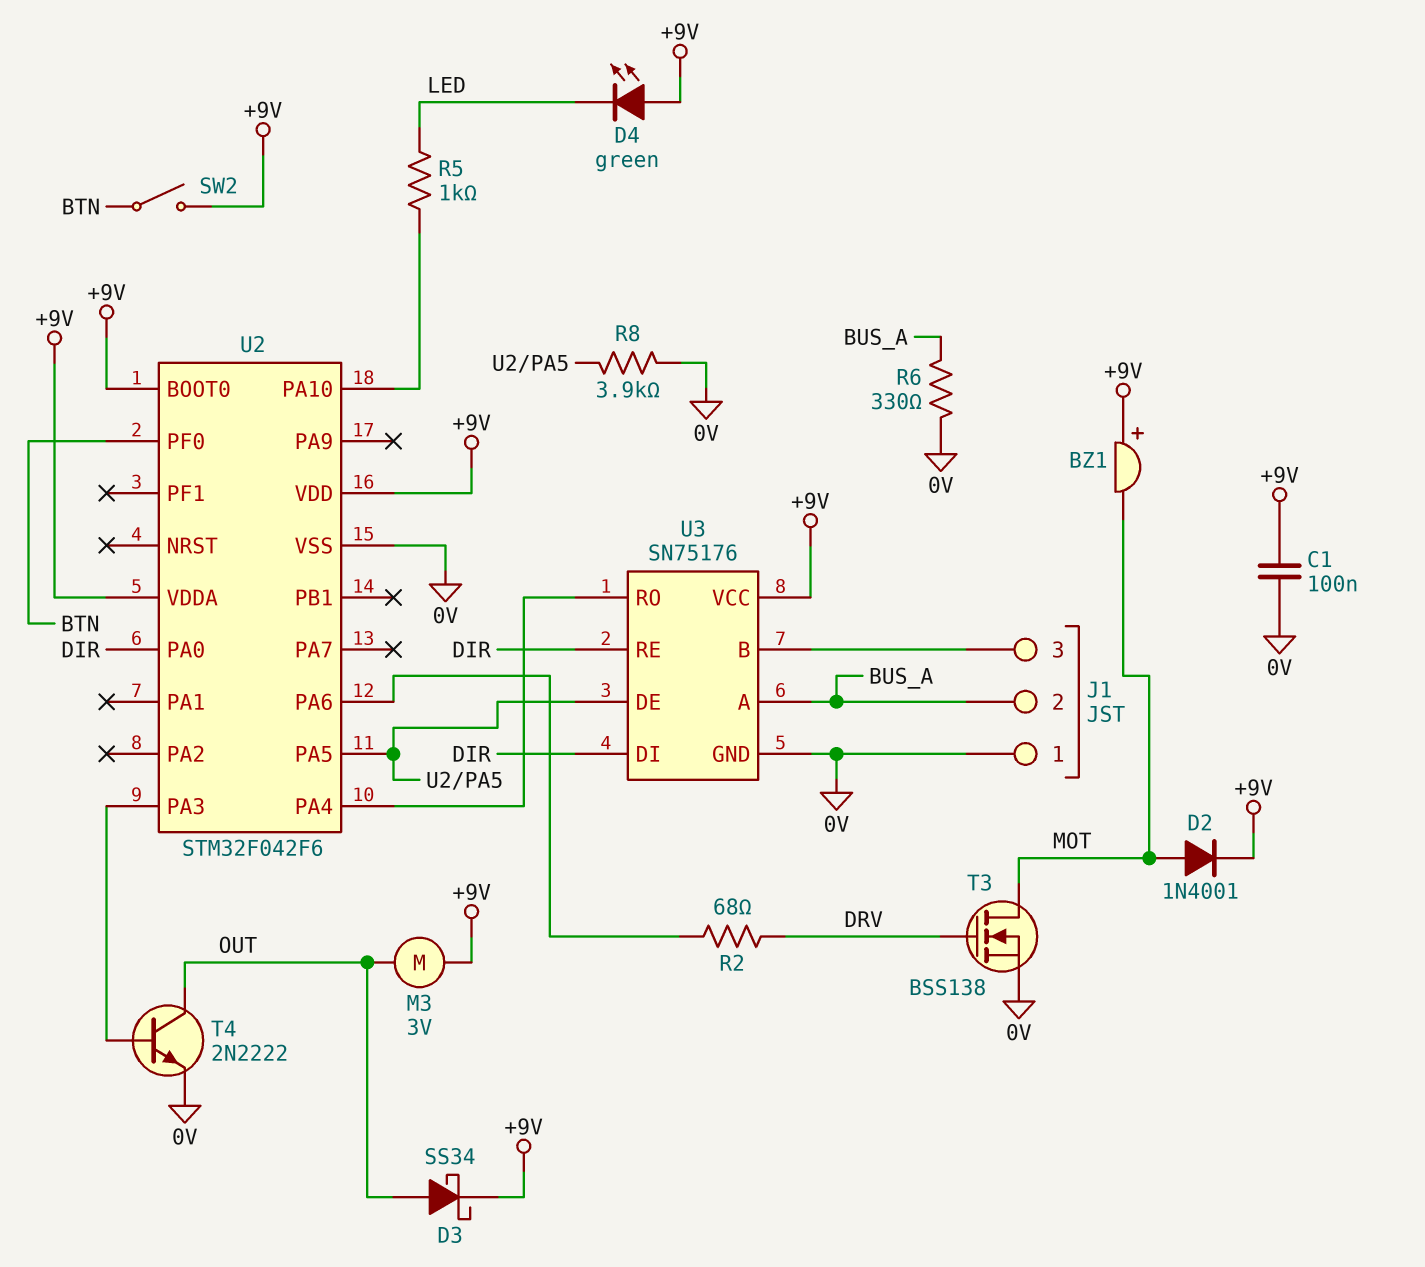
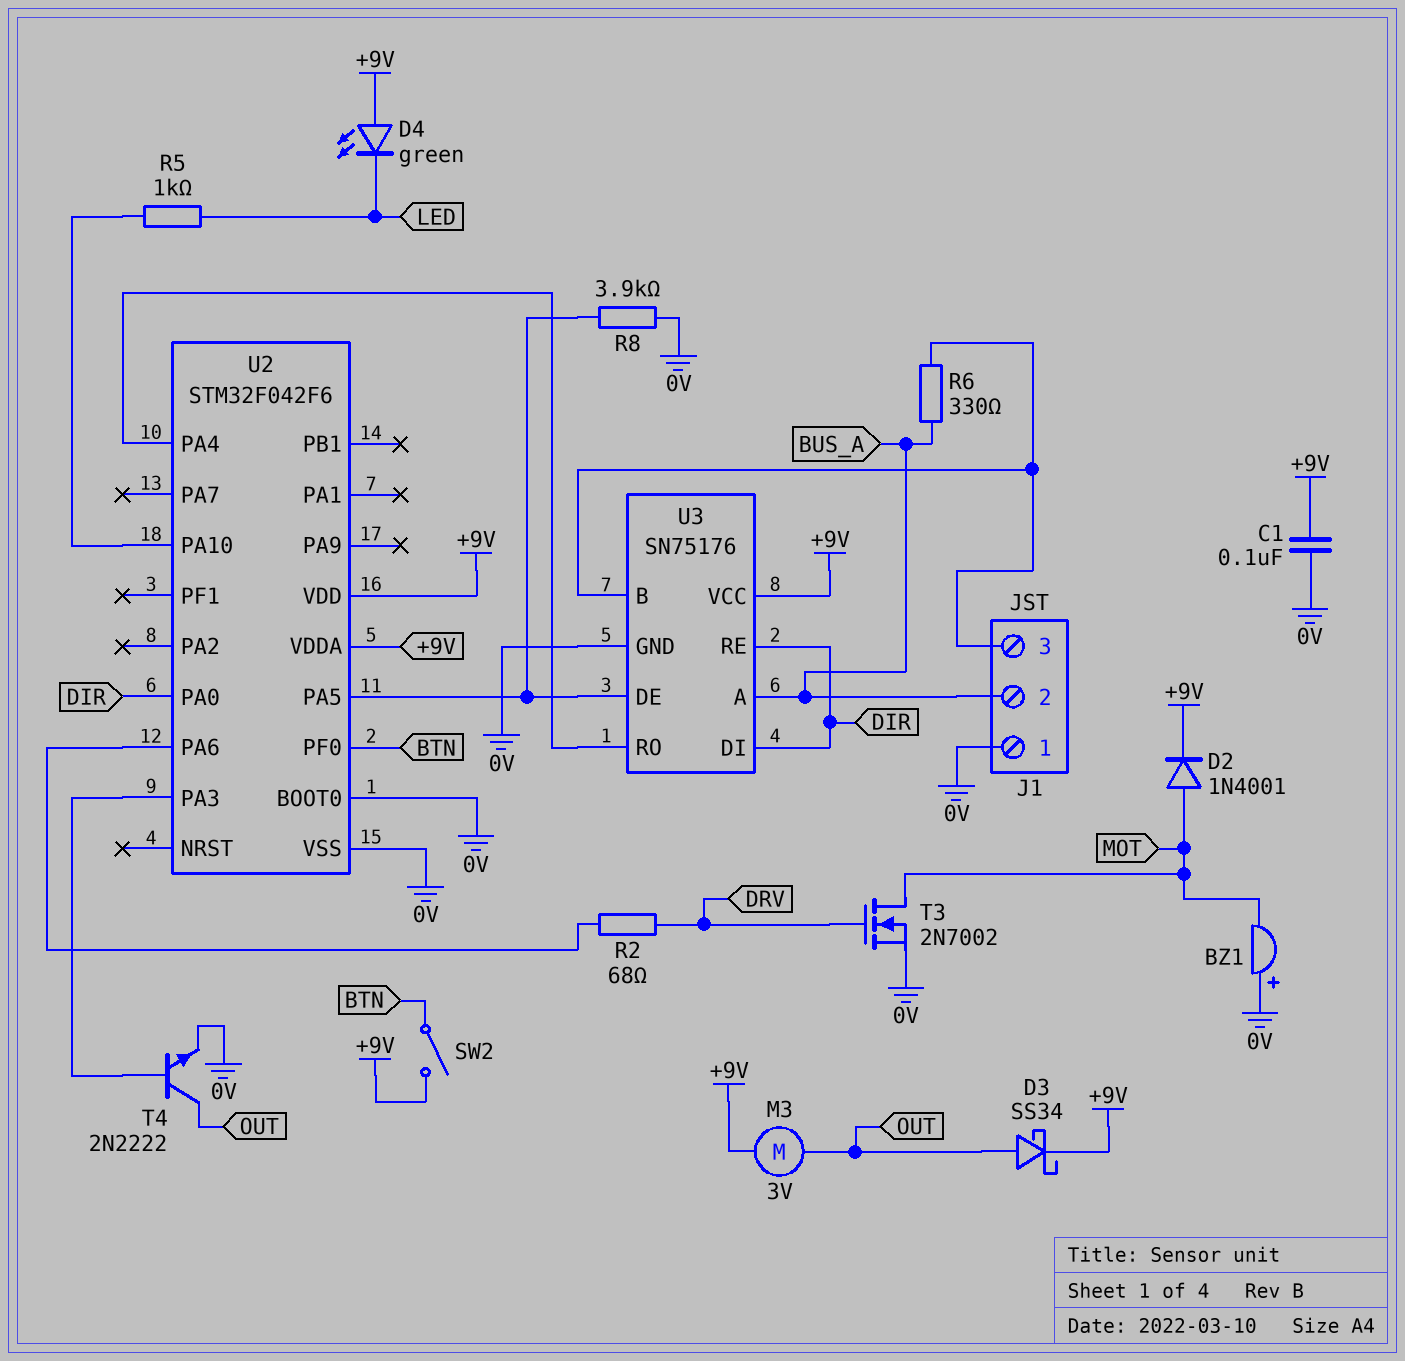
BZ1: buzzer (plus +9V, minus MOT) -> buzzer (plus 0V, minus MOT)
R6: 330 (0V, BUS_A) -> 330 (BUS_A, J1/3)
T3: NMOS BSS138 (G DRV, D MOT, S 0V) -> NMOS 2N7002 (G DRV, D MOT, S 0V)
U2 pin BOOT0: +9V -> 0V

